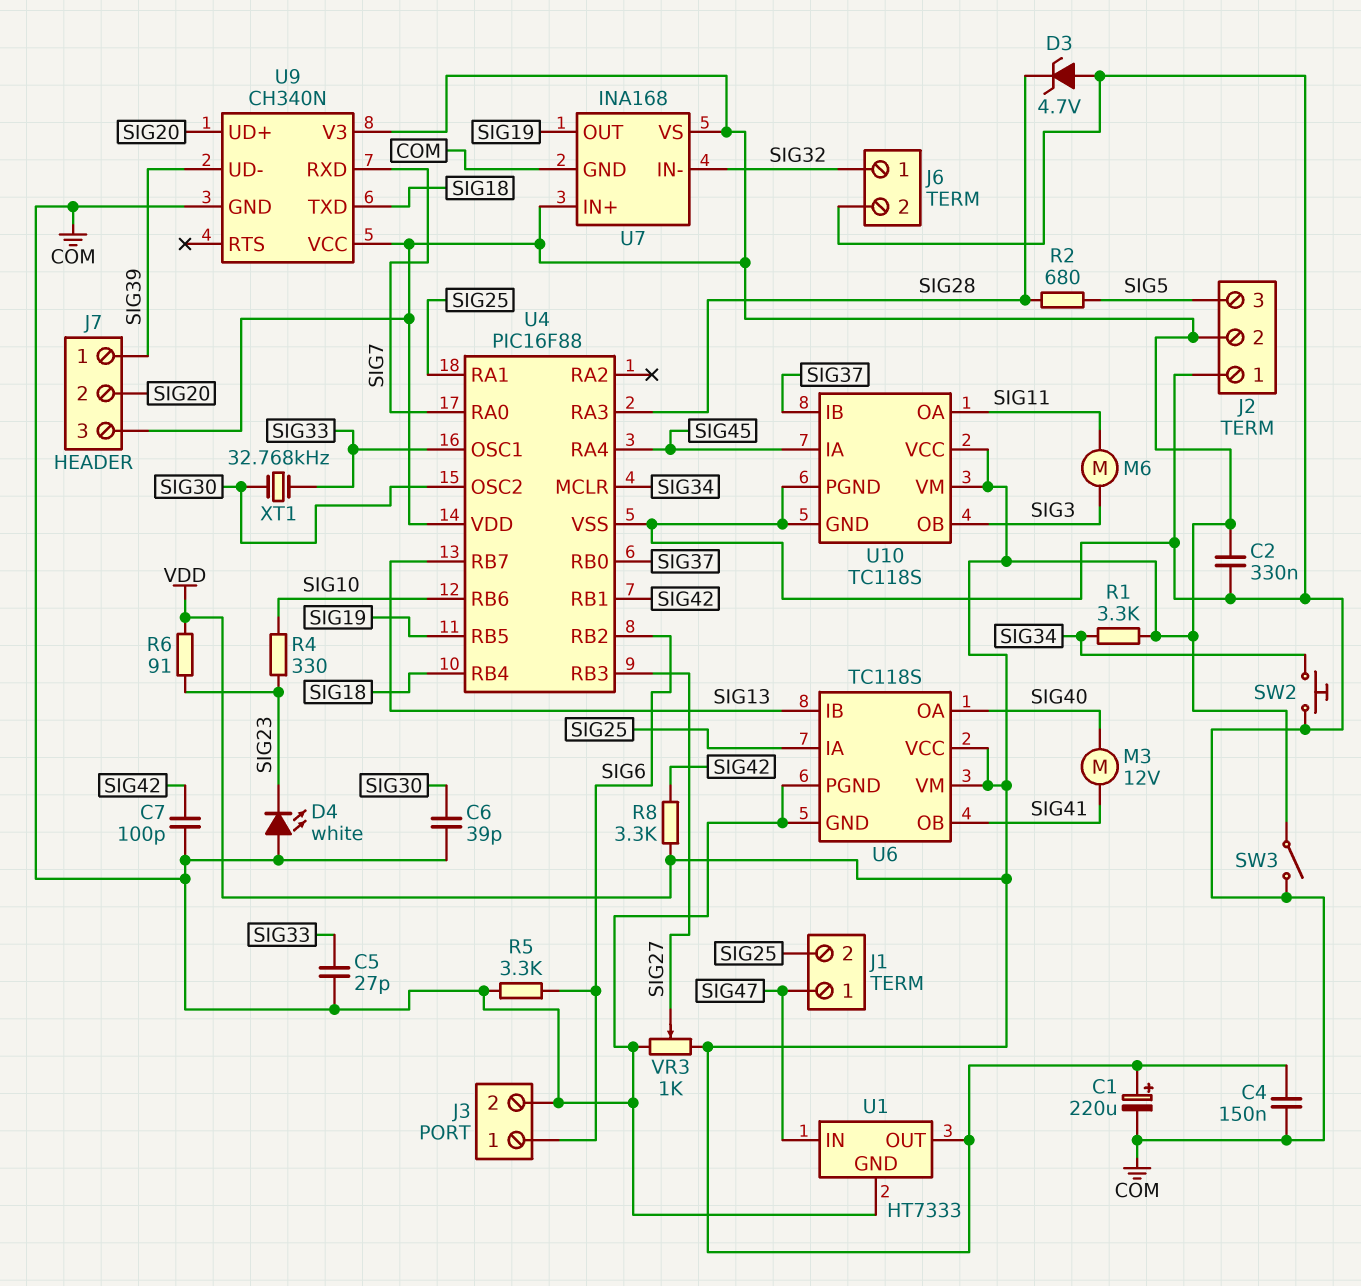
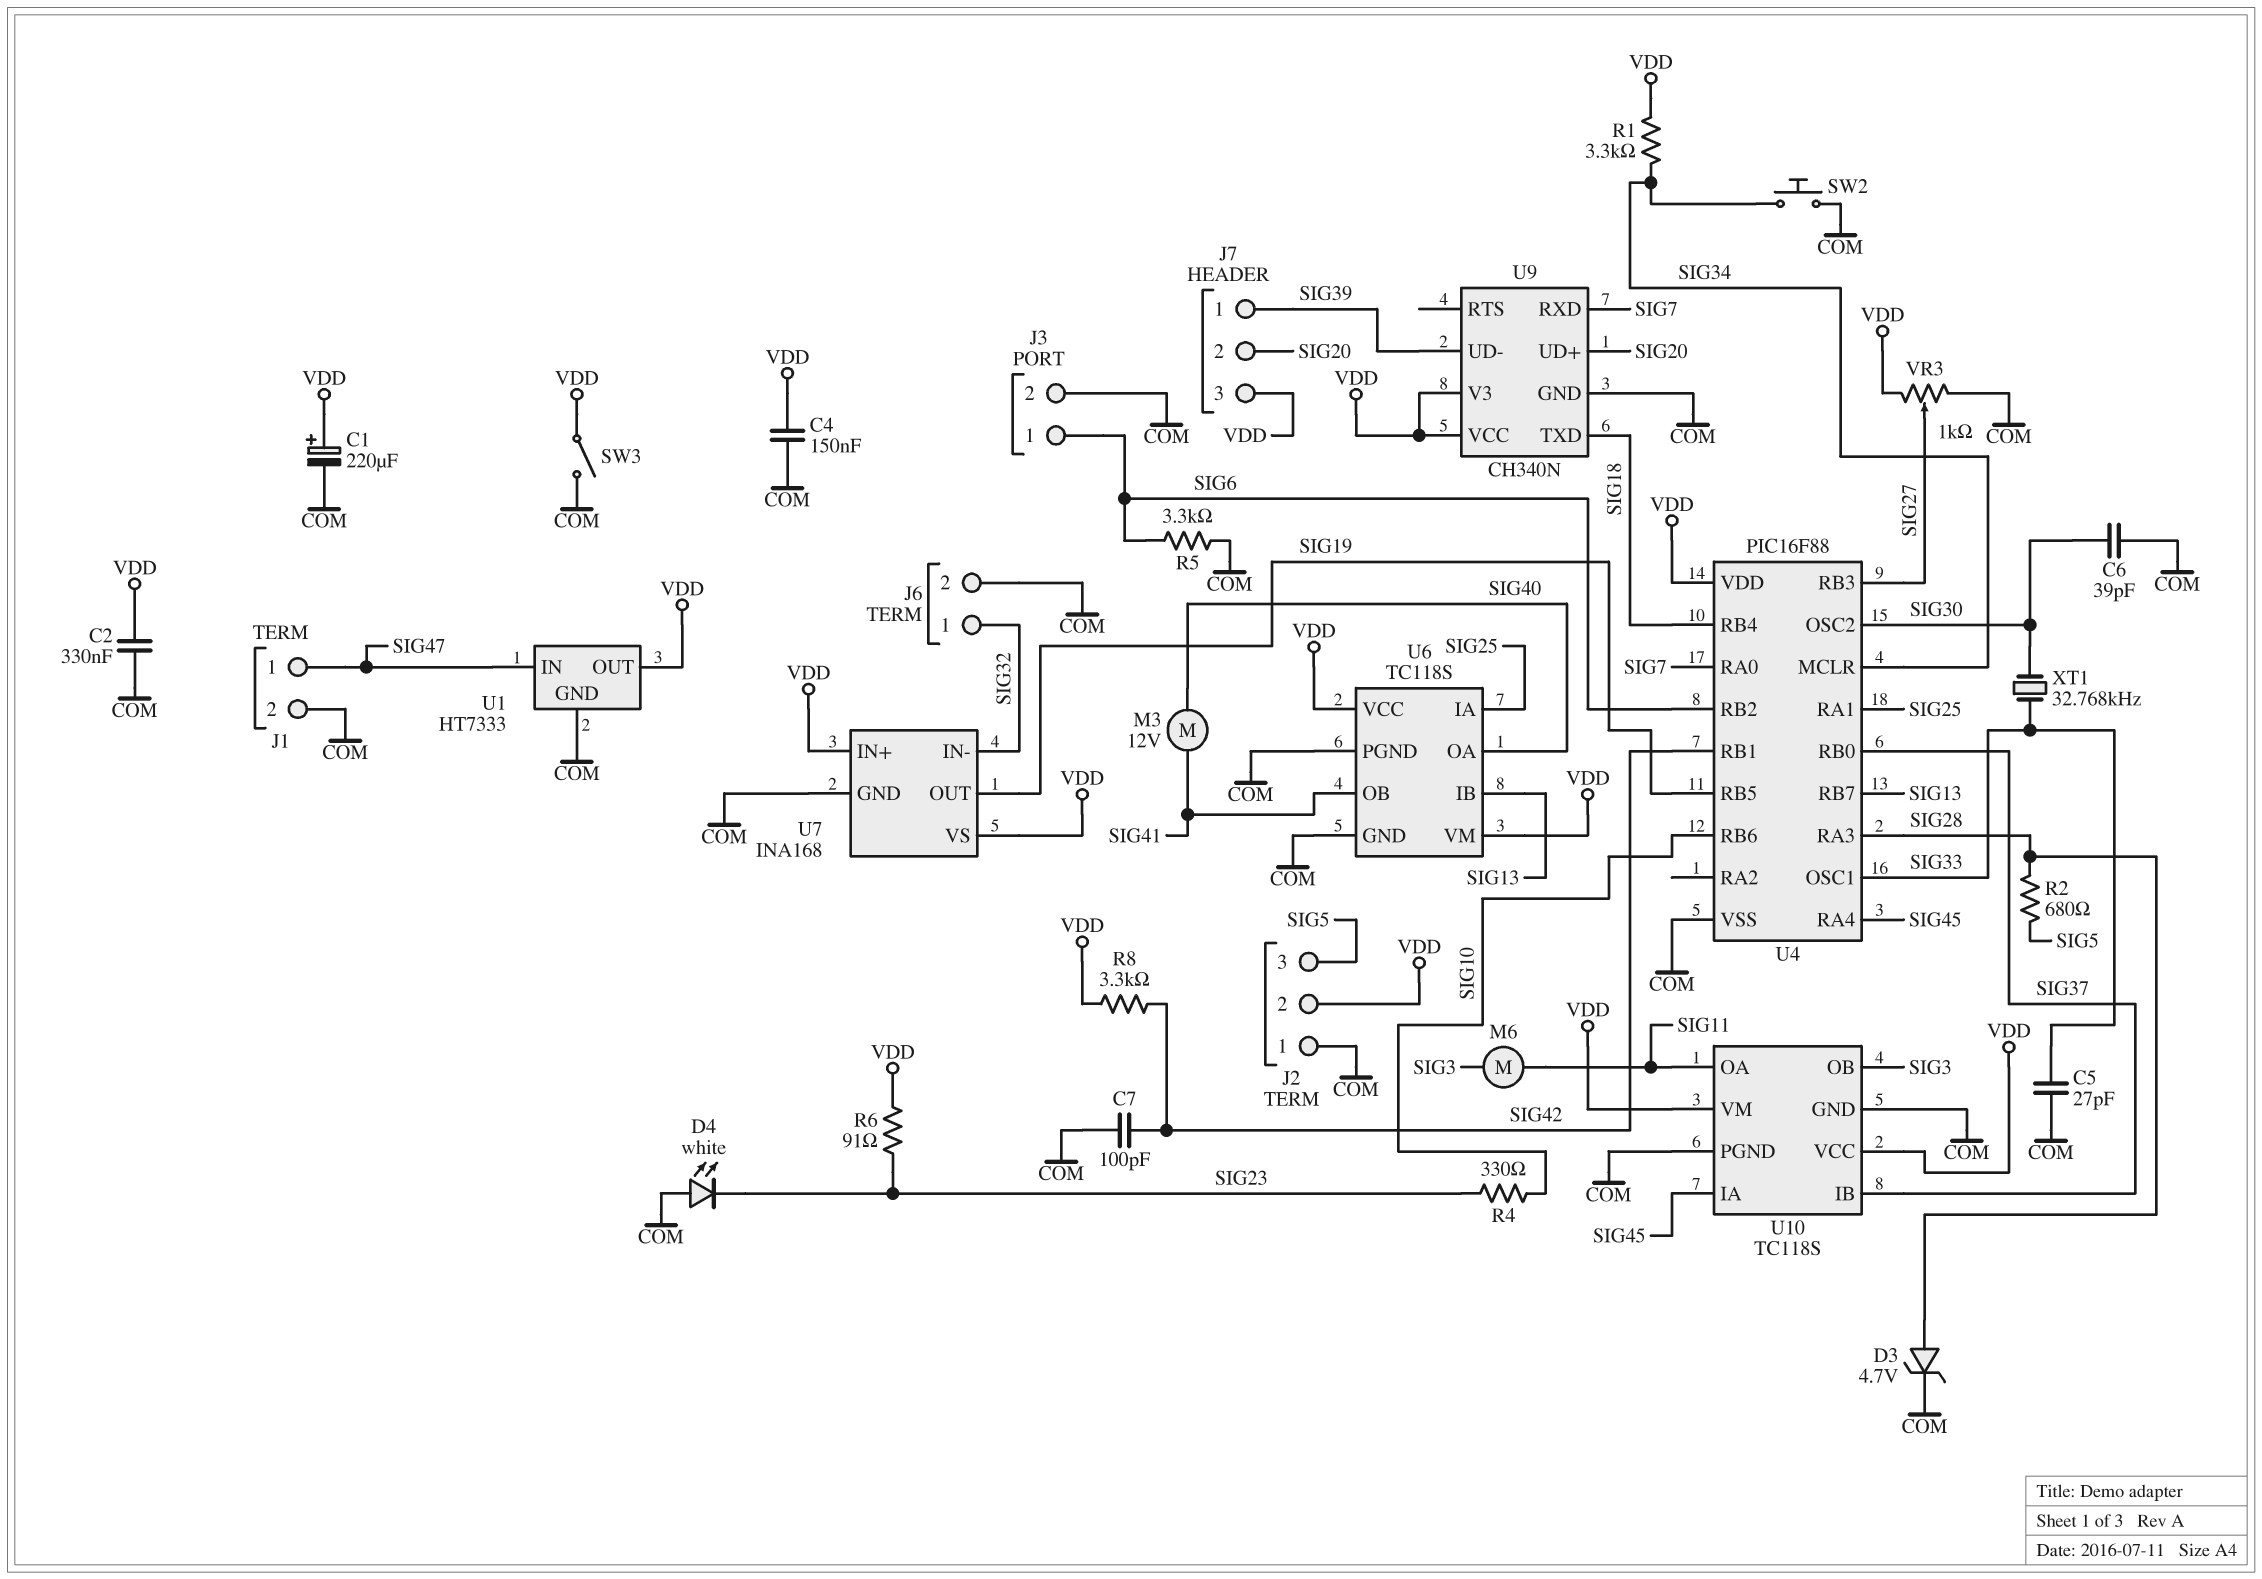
D3: zener 4.7V (A COM, K SIG28) -> zener 4.7V (A SIG28, K COM)
J1 pin 2: SIG25 -> COM

